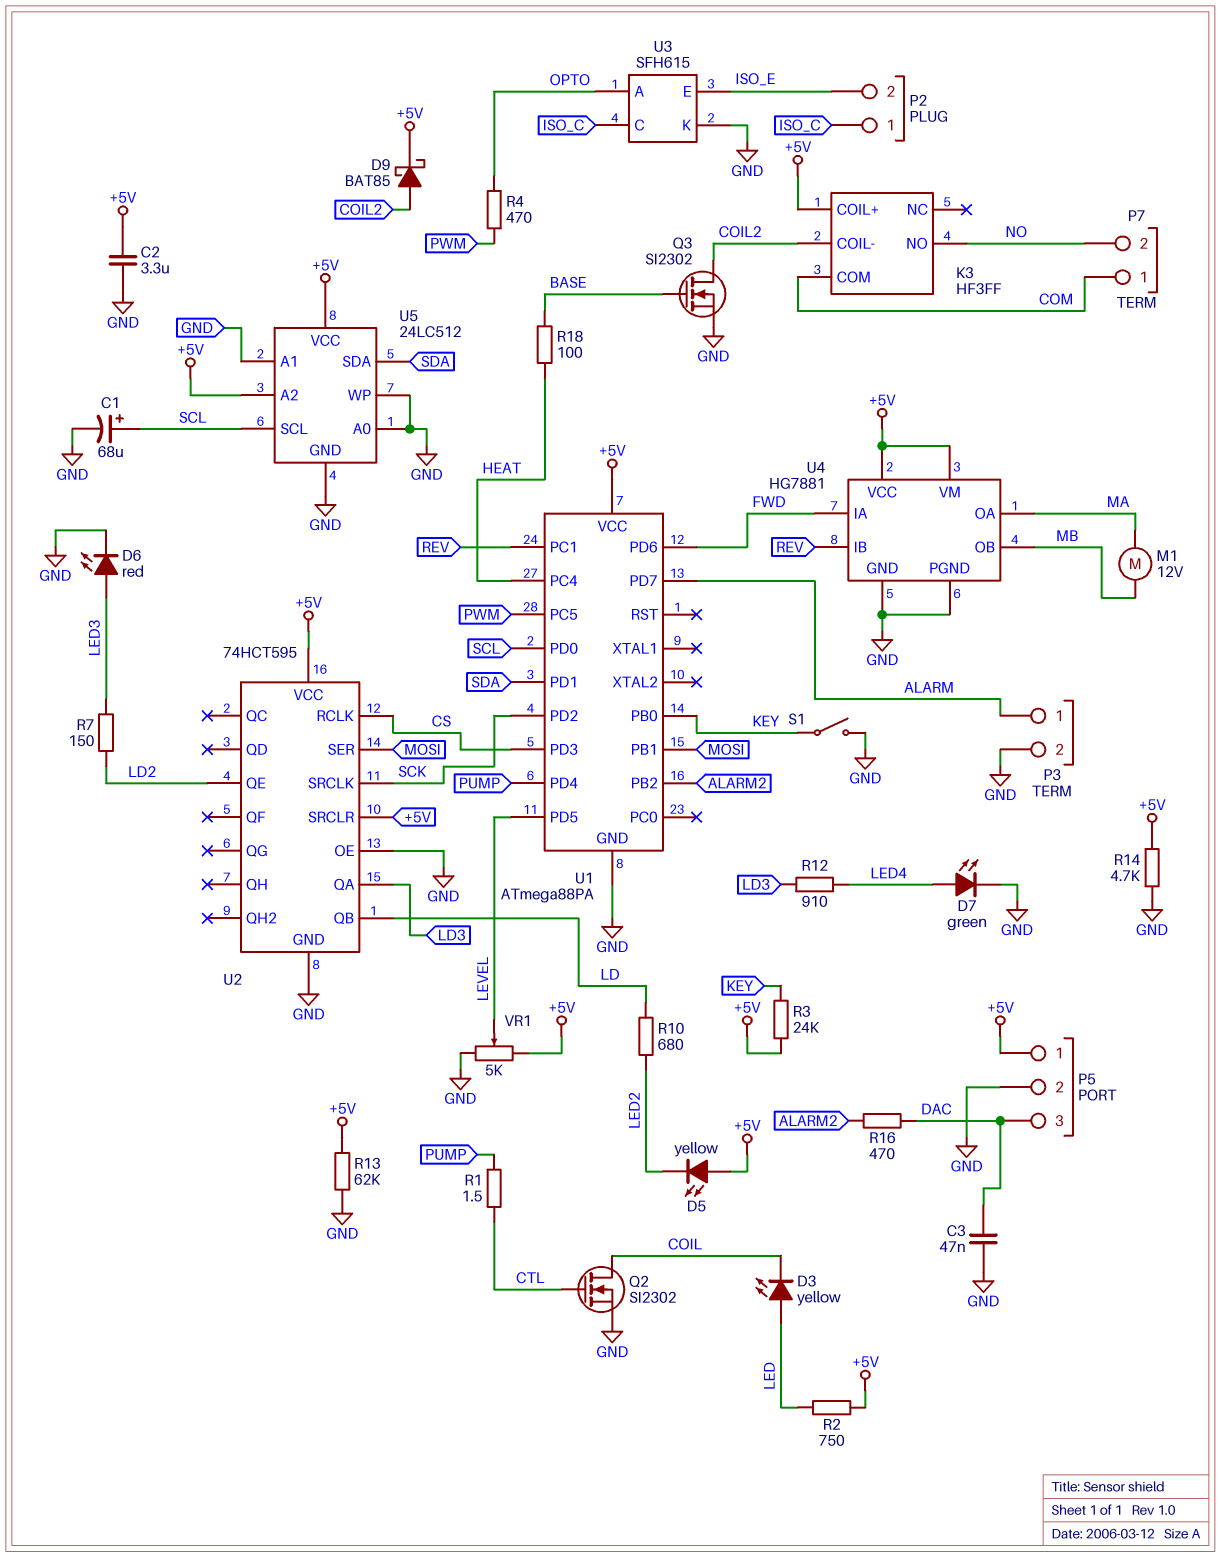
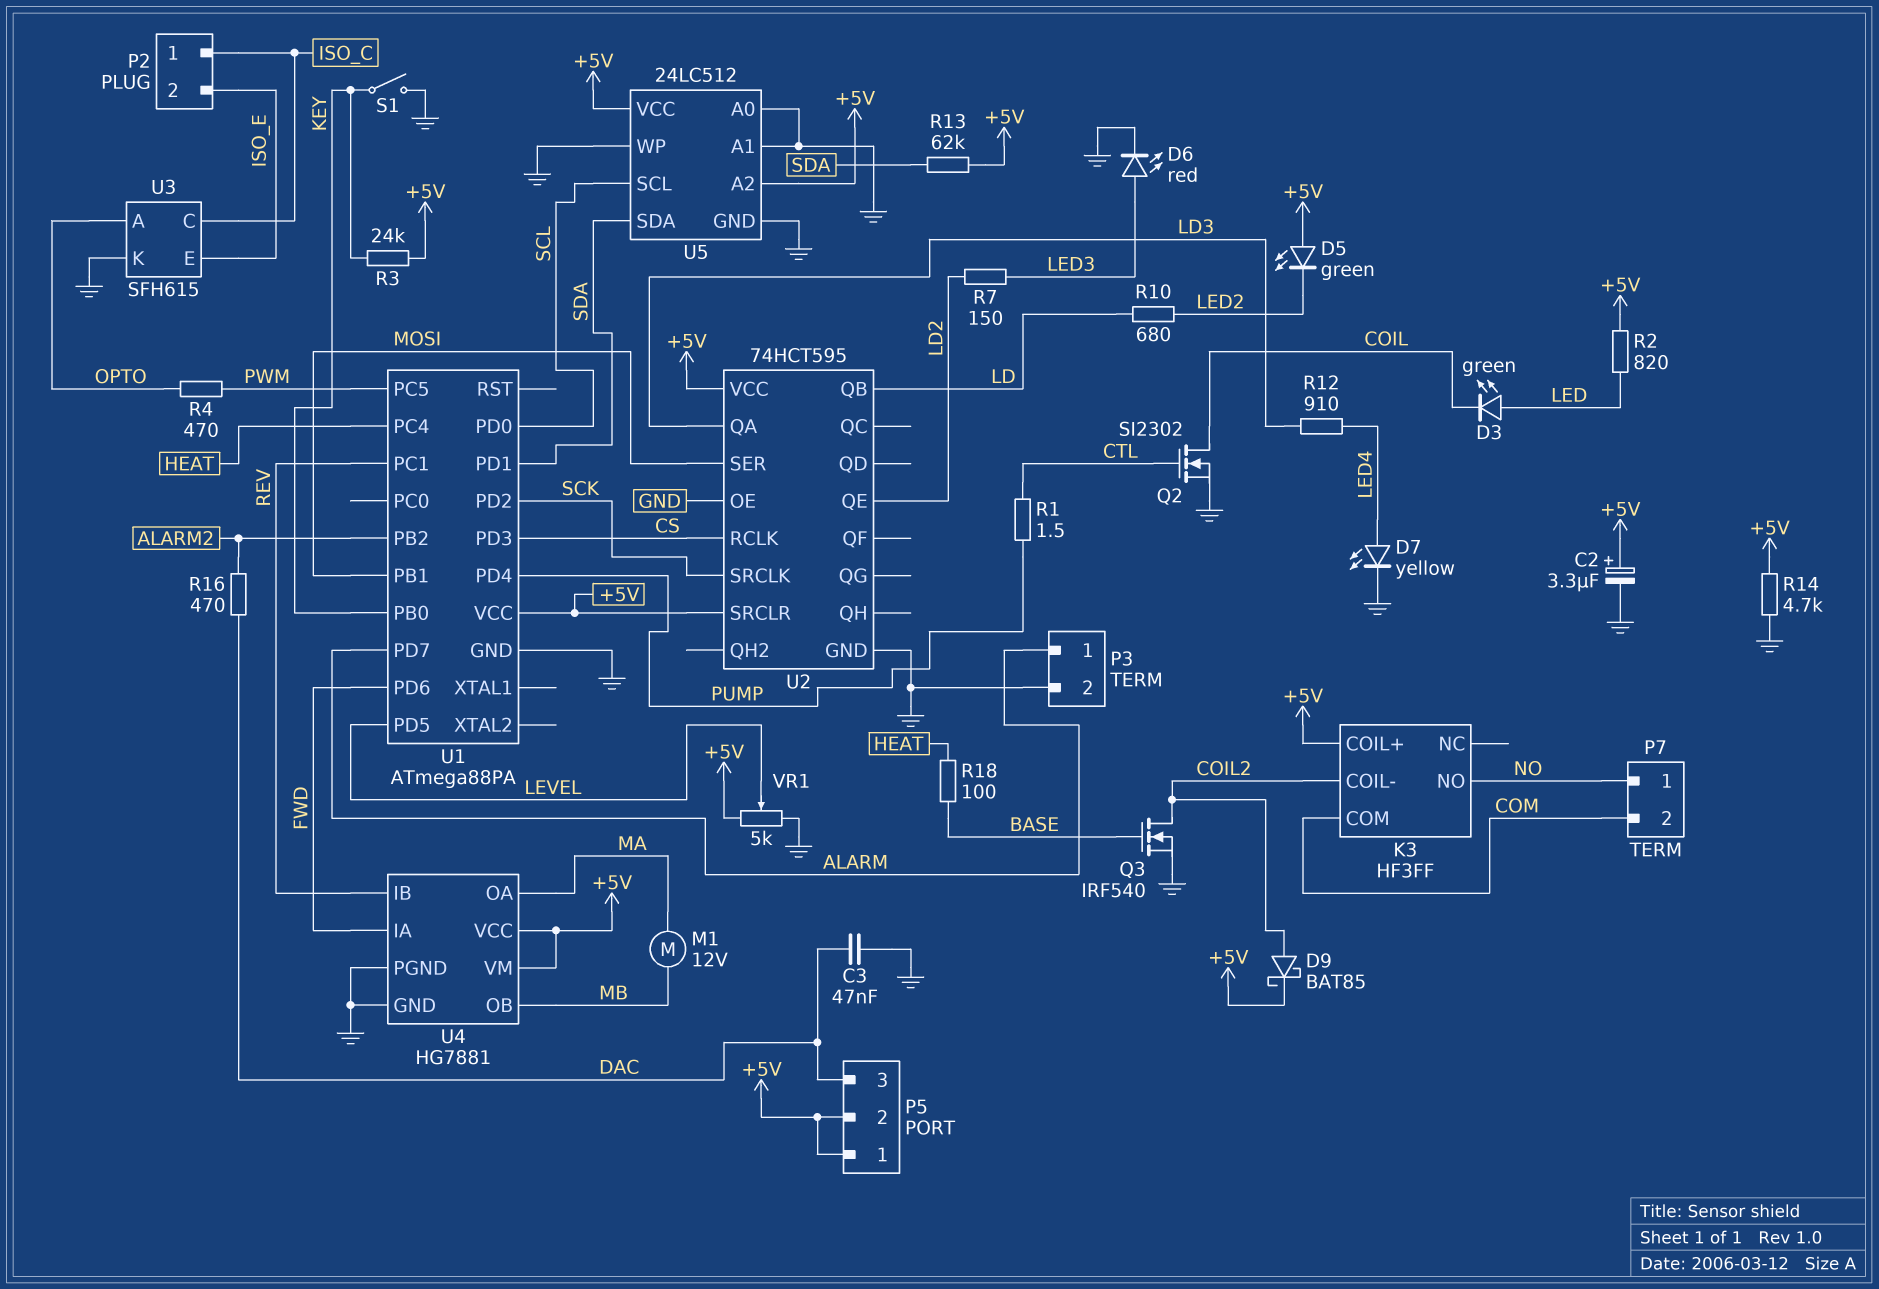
C1: 68uF (plus SCL, minus GND) -> none
C2: 3.3uF (+5V, GND) -> 3.3uF (plus +5V, minus GND)
D3: LED yellow (A LED, K COIL) -> LED green (A LED, K COIL)
D5: LED yellow (A +5V, K LED2) -> LED green (A +5V, K LED2)
D7: LED green (A LED4, K GND) -> LED yellow (A LED4, K GND)
P5 pin 2: GND -> +5V
P7 pin 1: COM -> NO
P7 pin 2: NO -> COM
Q3: NMOS SI2302 (G BASE, D COIL2, S GND) -> NMOS IRF540 (G BASE, D COIL2, S GND)
R2: 750 (+5V, LED) -> 820 (+5V, LED)
R13: 62k (+5V, GND) -> 62k (+5V, SDA)

